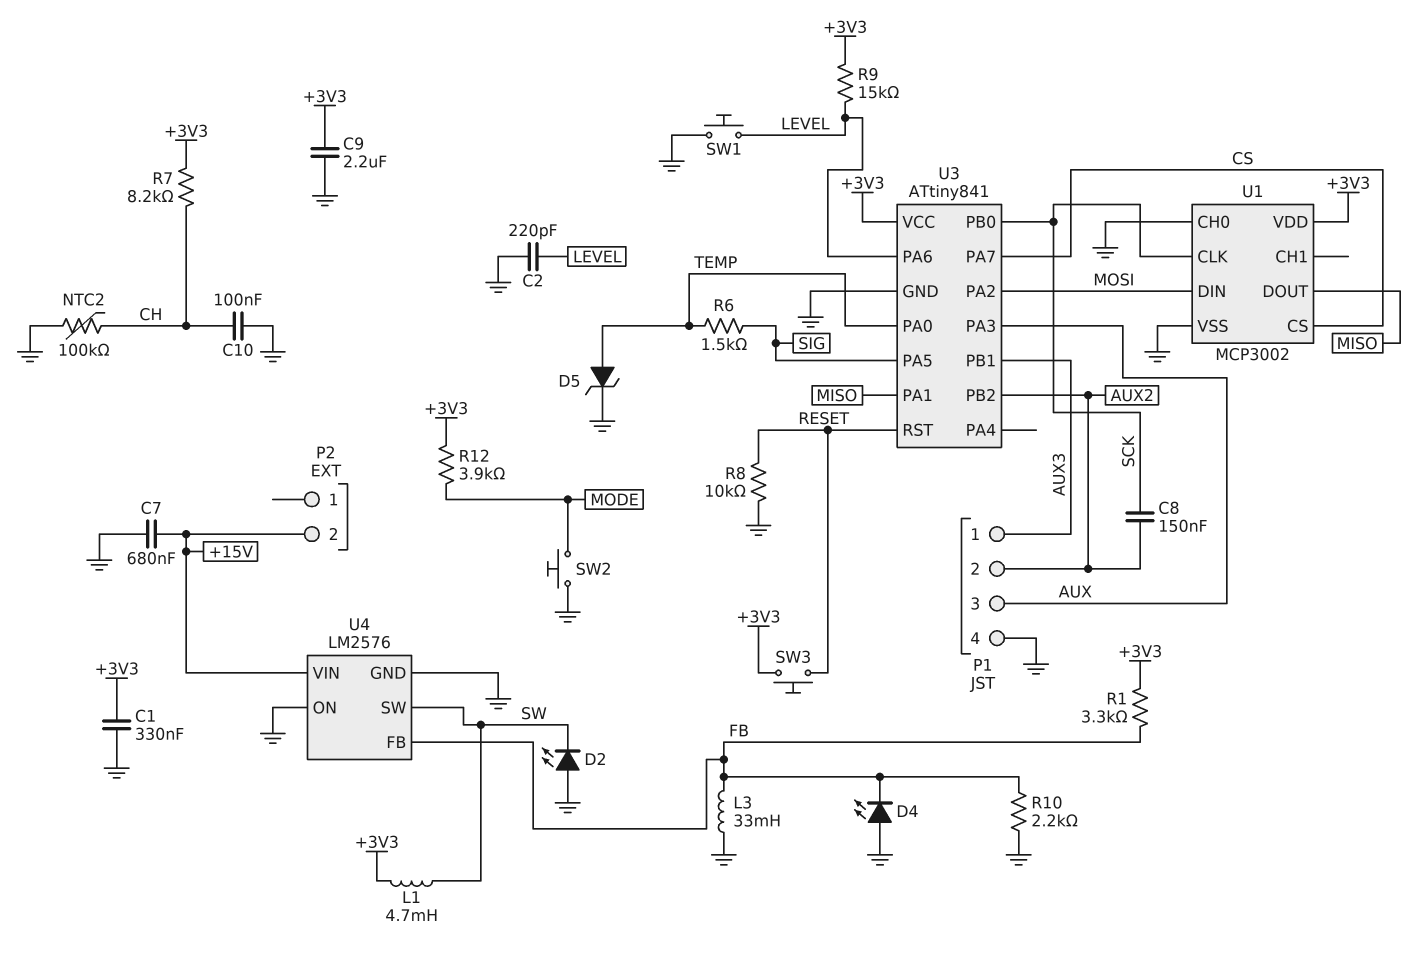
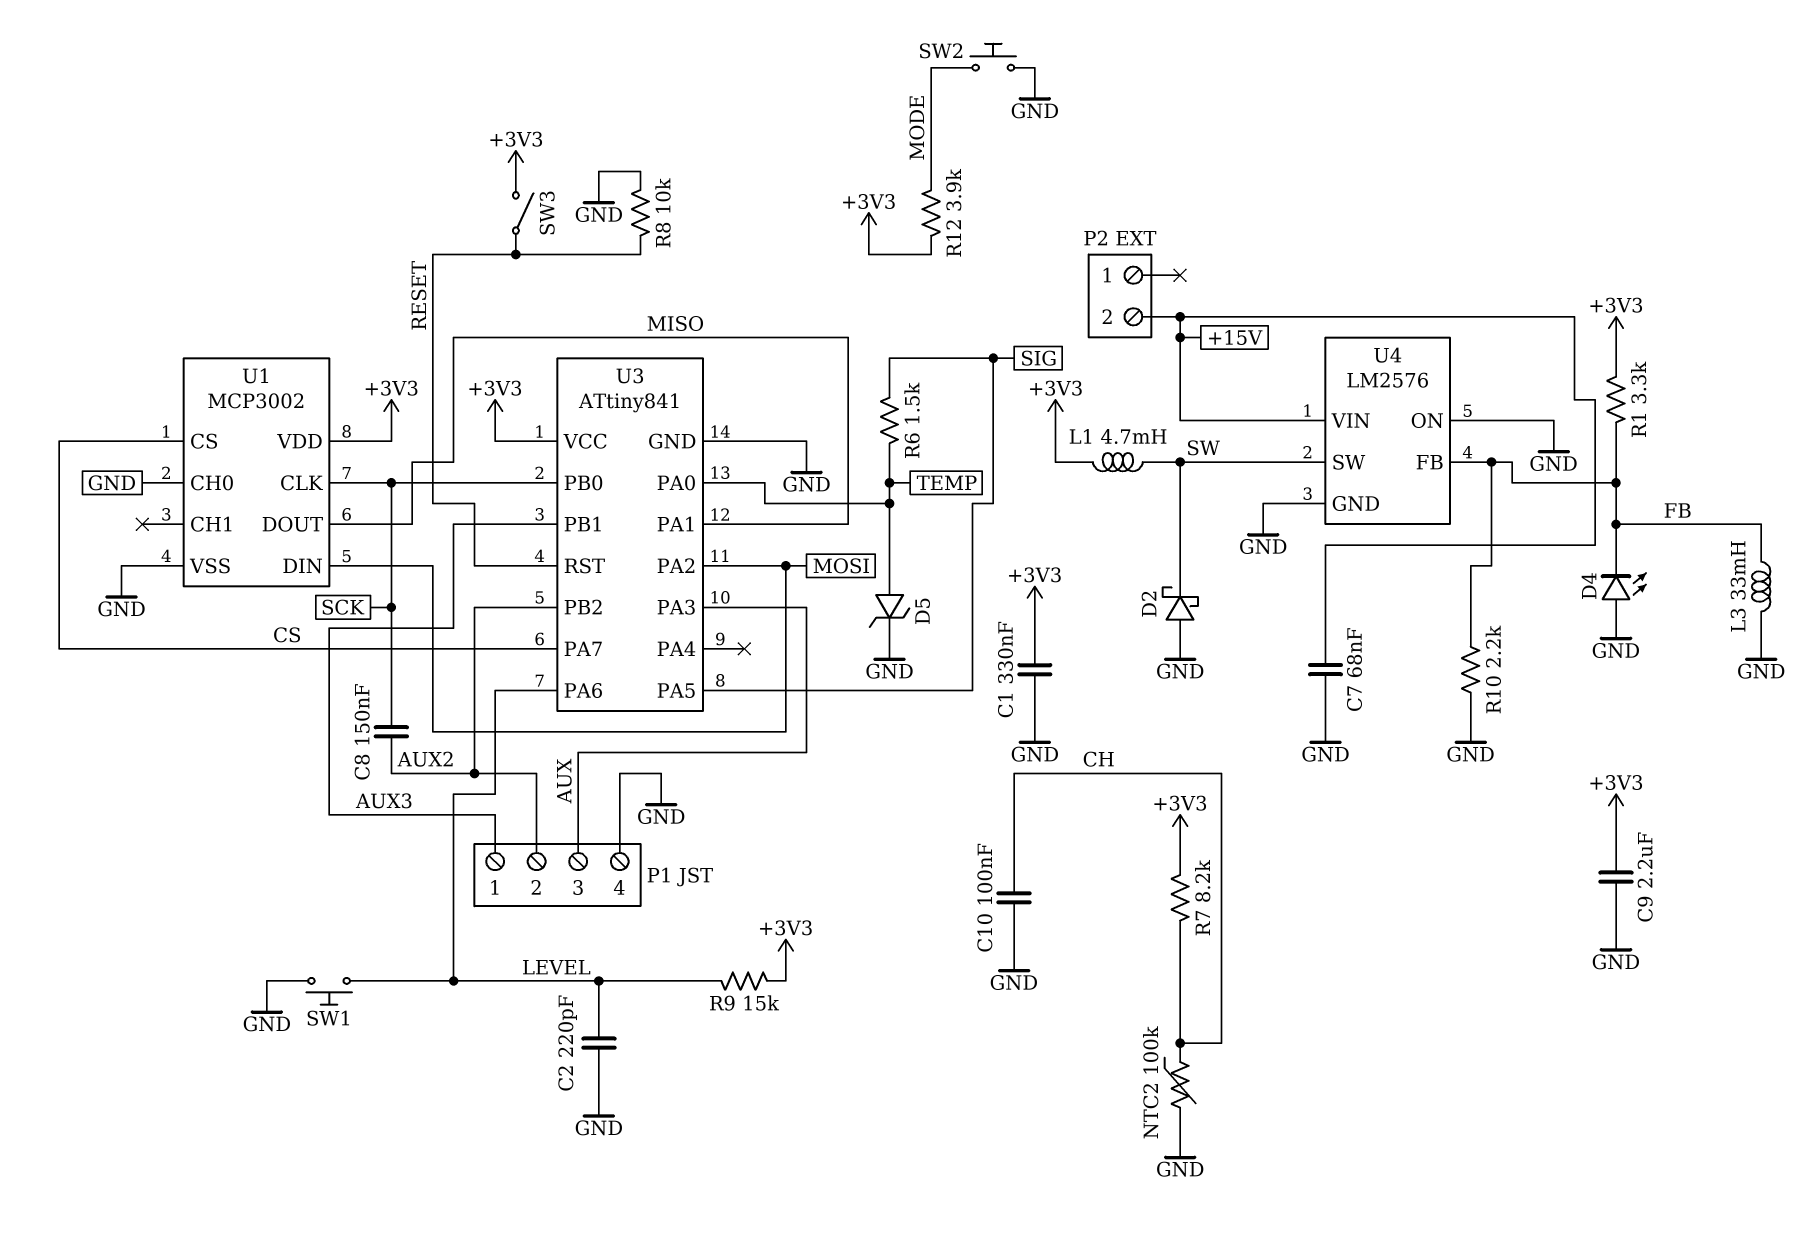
C7: 680nF (+15V, GND) -> 68nF (+15V, GND)
D2: LED (A GND, K SW) -> schottky (A GND, K SW)
SW3: button (+3V3, RESET) -> switch (+3V3, RESET)

